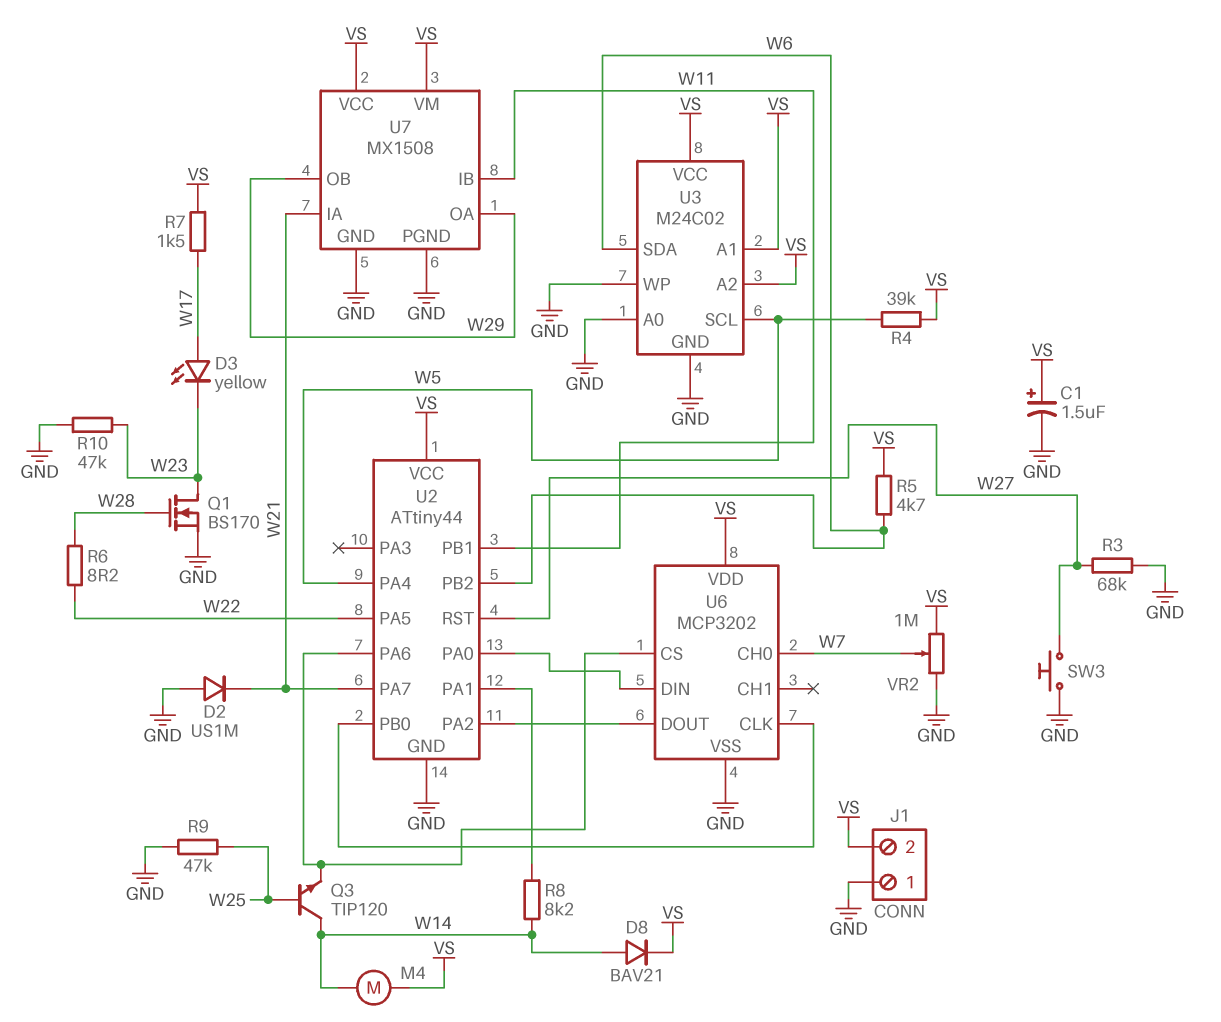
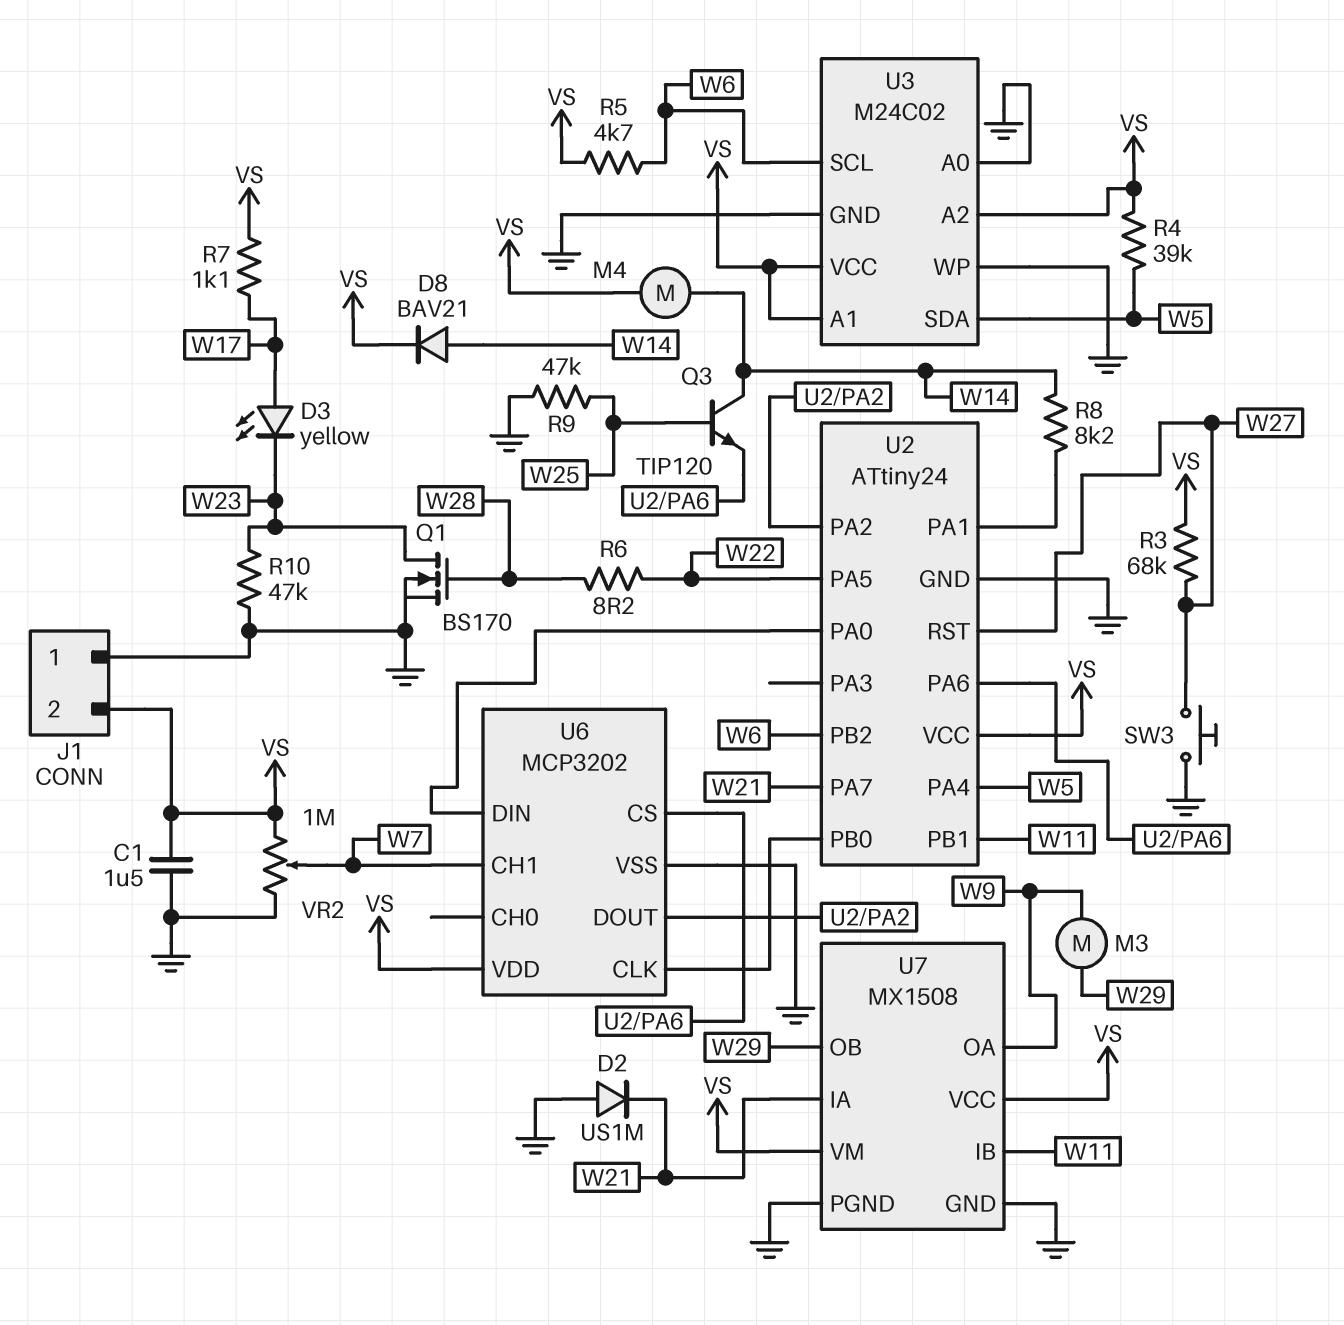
C1: 1.5uF (plus VS, minus GND) -> 1.5uF (GND, VS)
M3: none -> motor (W9, W29)
R3: 68k (GND, W27) -> 68k (VS, W27)
R7: 1.5k (VS, W17) -> 1.1k (VS, W17)
U2: ATtiny44 -> ATtiny24
U3 pin SCL: W5 -> W6
U3 pin SDA: W6 -> W5
U6 pin CH0: W7 -> none
U6 pin CH1: none -> W7
U7 pin OA: W29 -> W9

